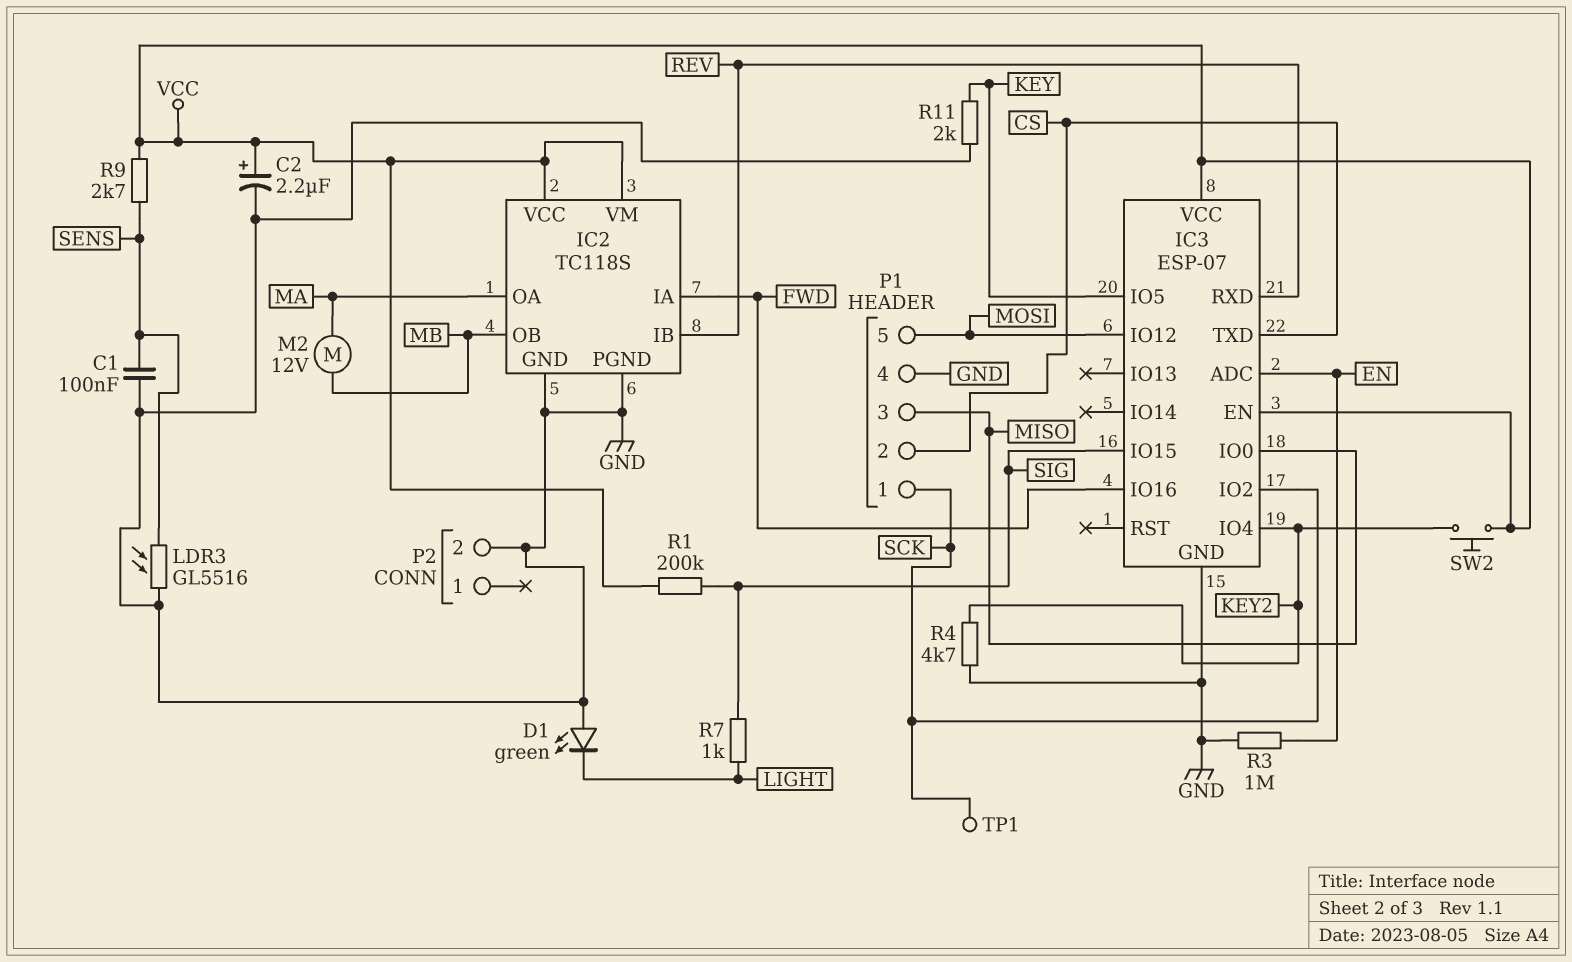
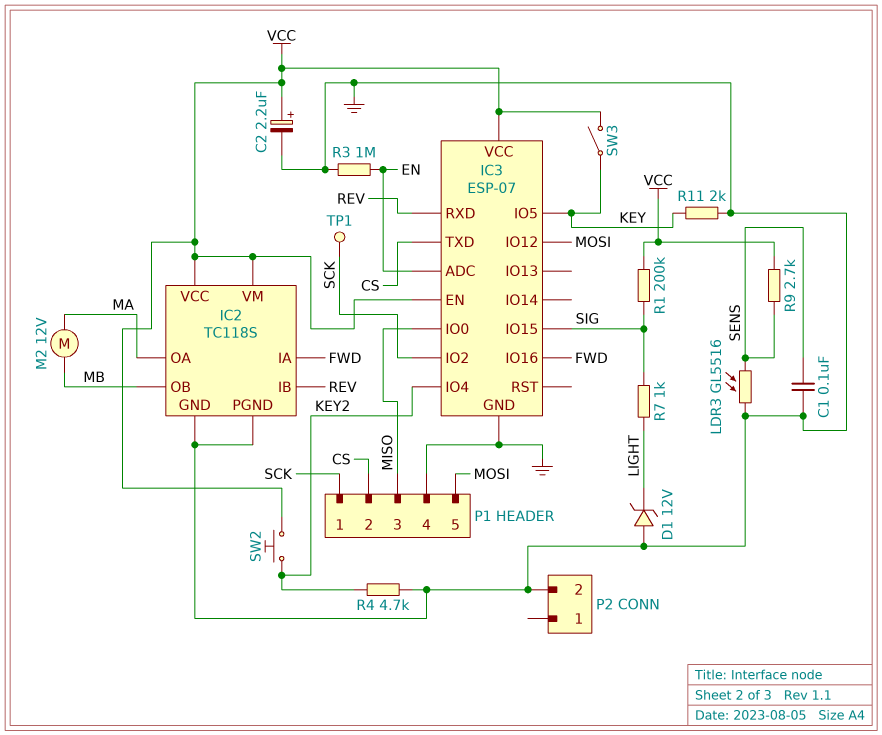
D1: LED green (A GND, K LIGHT) -> zener 12V (A GND, K LIGHT)
SW3: none -> switch (KEY, VCC)

